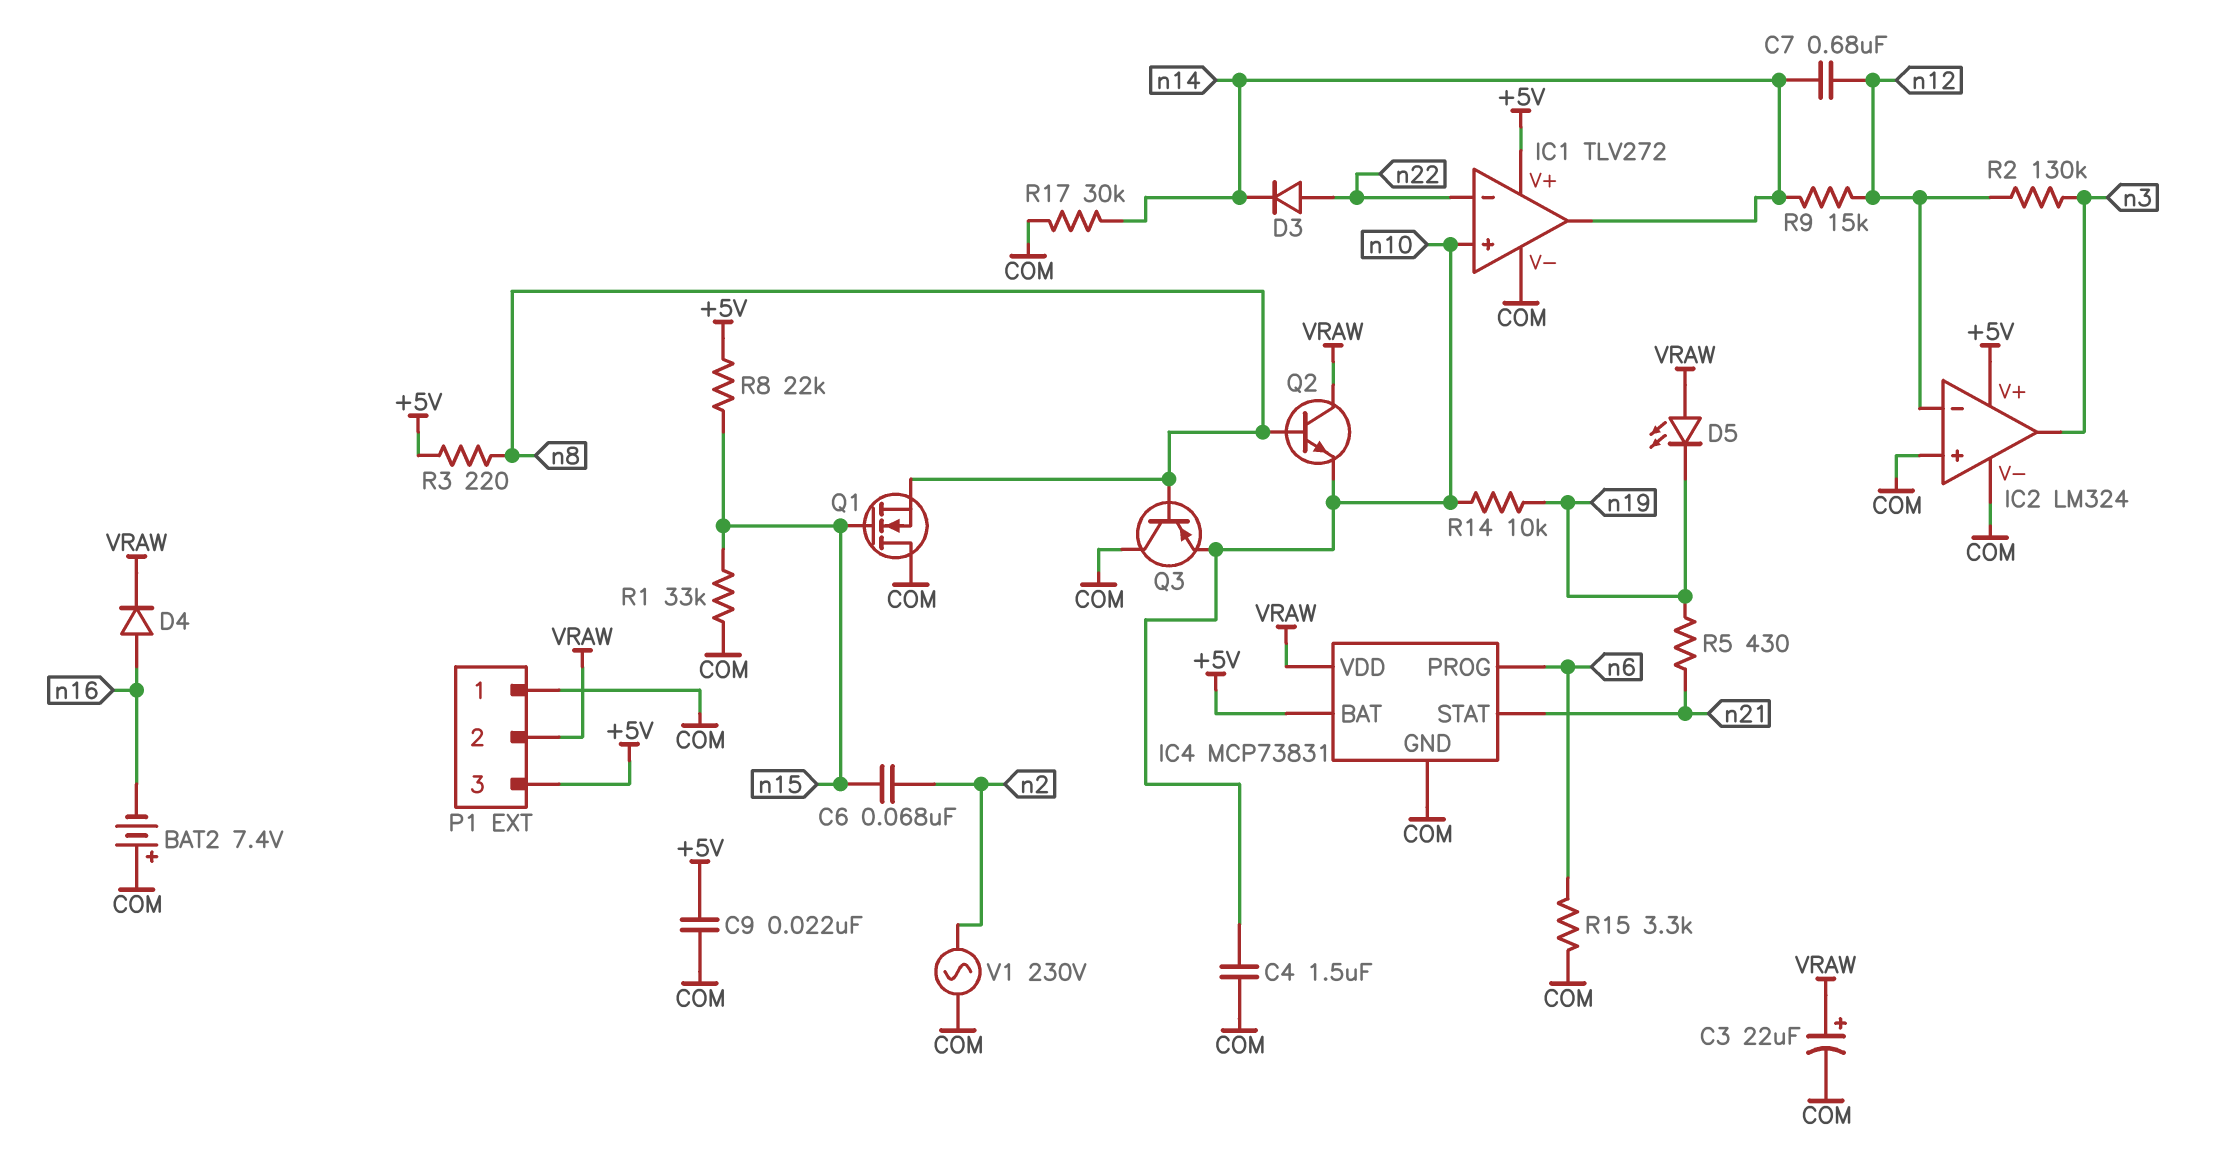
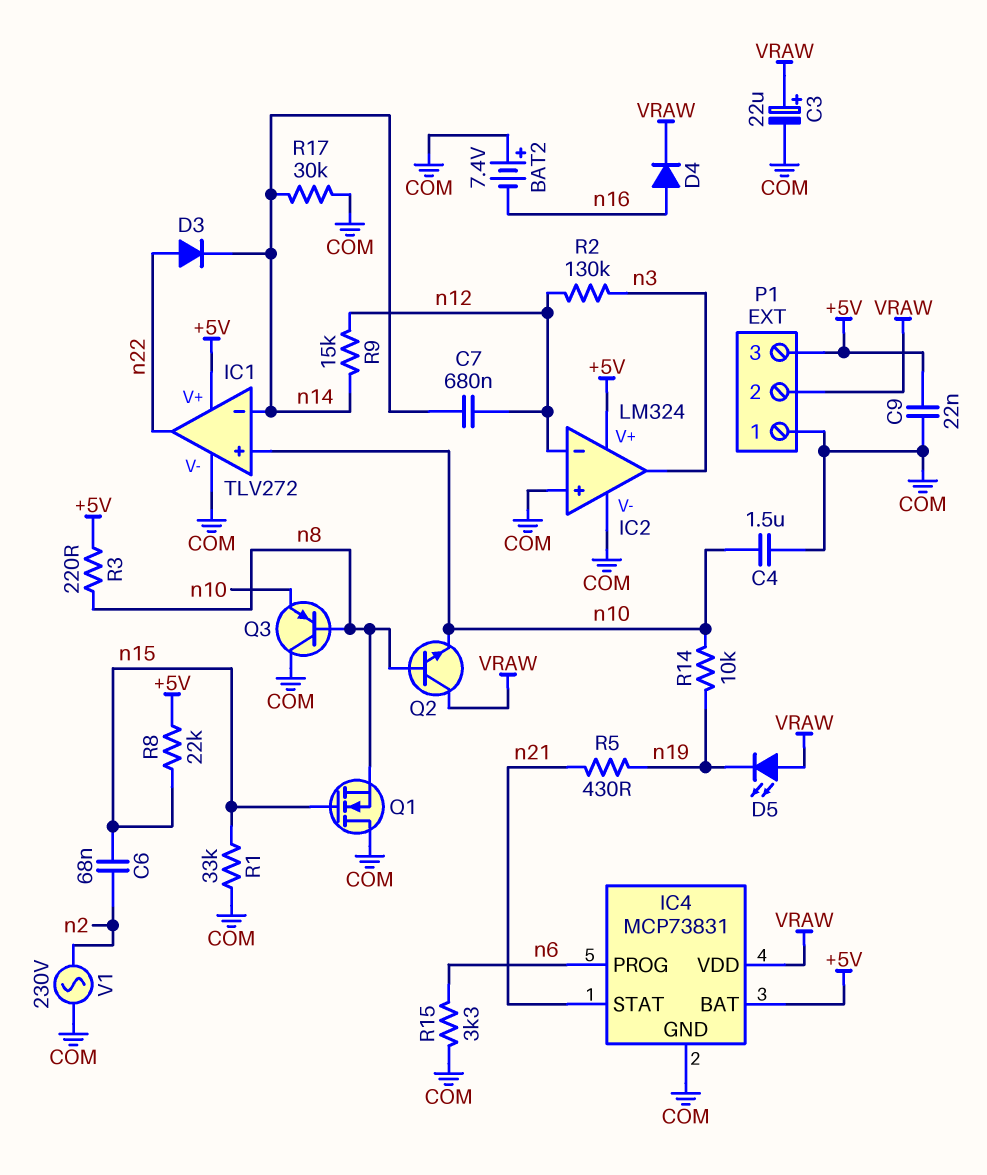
IC1 pin in-: n22 -> n14
IC1 pin out: n14 -> n22

